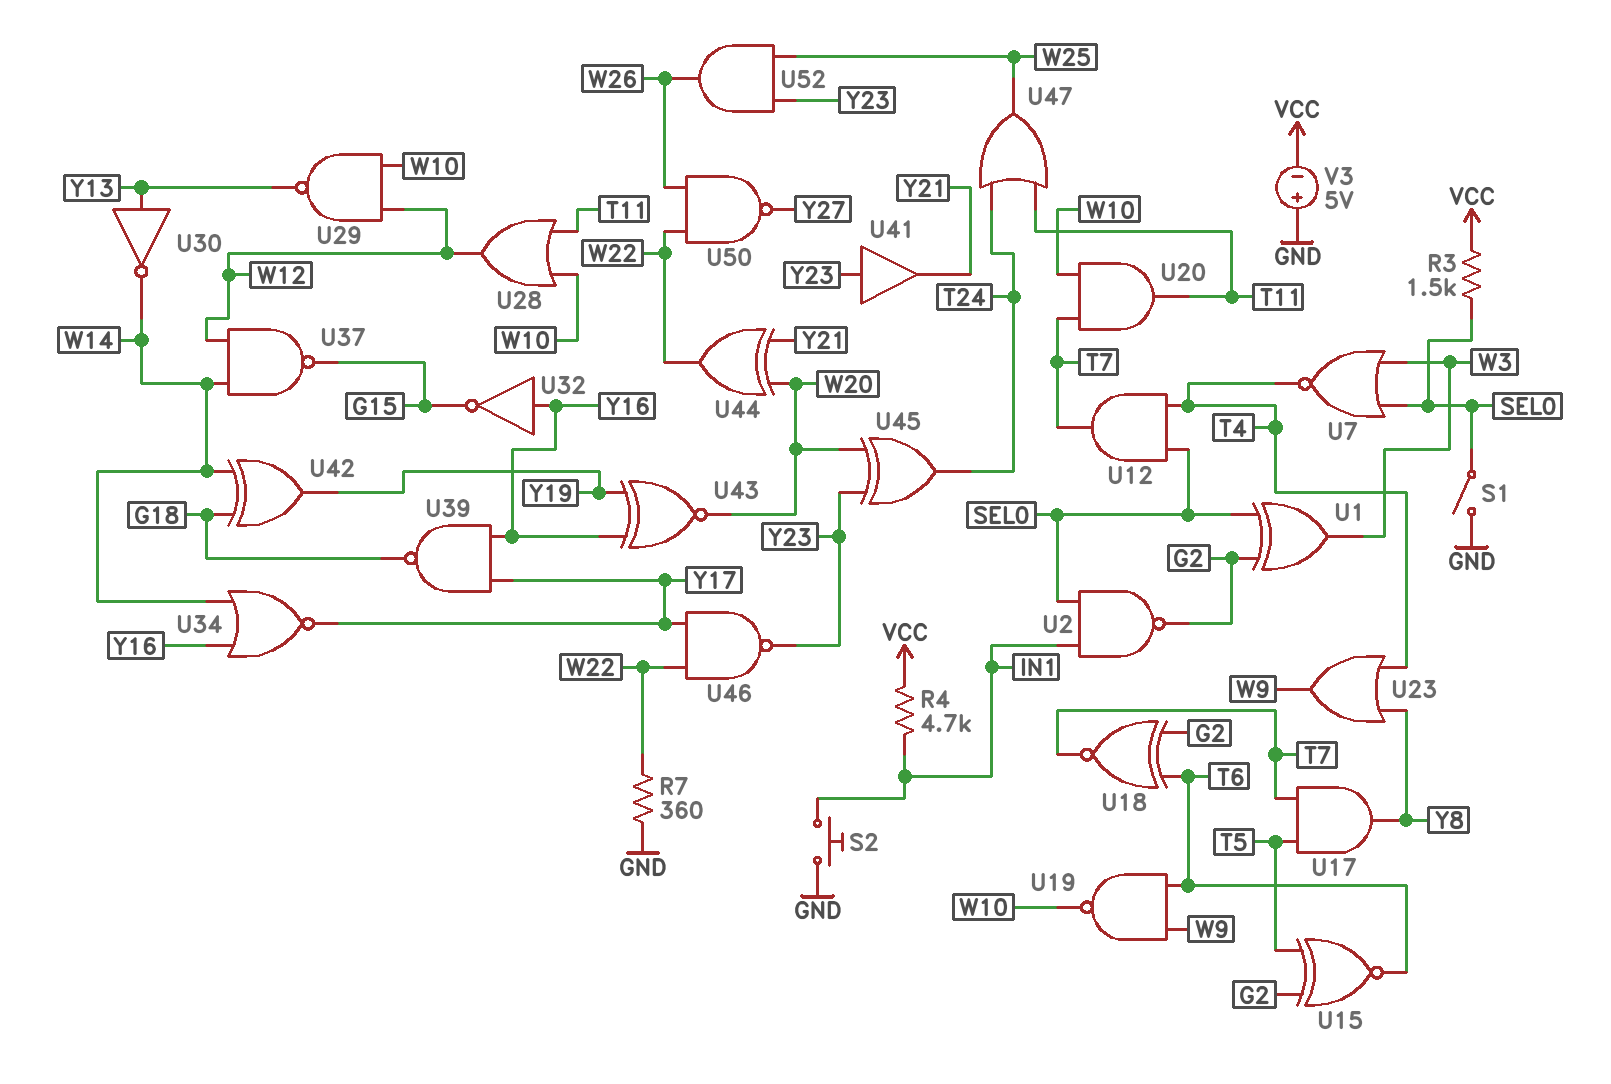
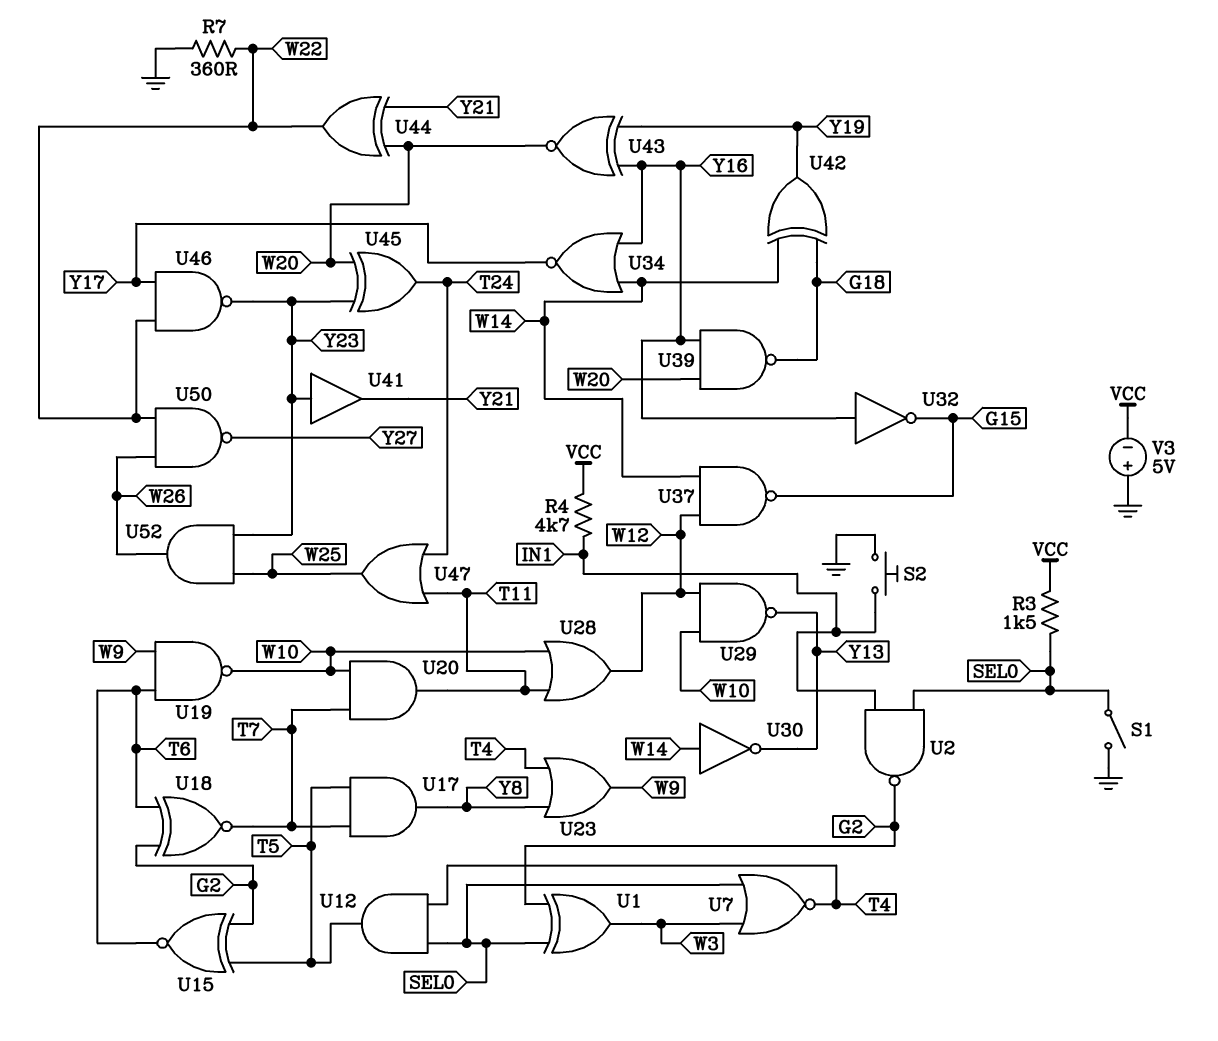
U12: AND (in SEL0, in T4, out T7) -> AND (in SEL0, in T4, out T5)
U30: NOT (in Y13, out W14) -> NOT (in W14, out Y13)
U39: NAND (in Y16, in Y17, out G18) -> NAND (in W20, in Y16, out G18)

